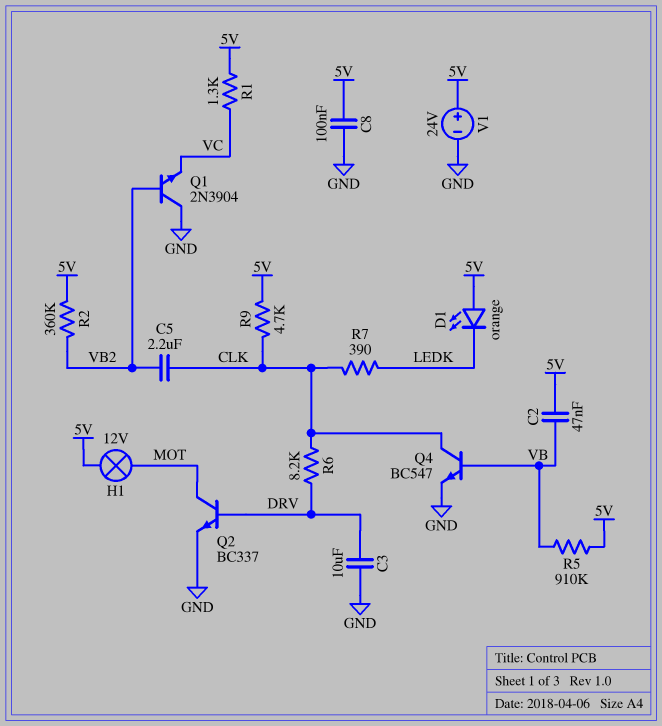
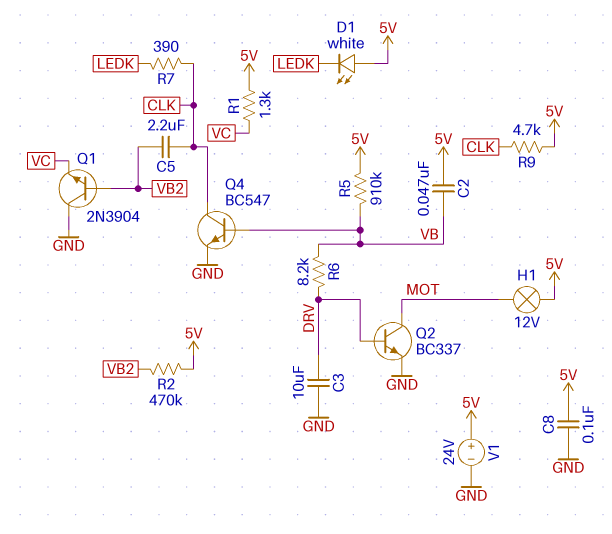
D1: LED orange (A 5V, K LEDK) -> LED white (A 5V, K LEDK)
R2: 360k (5V, VB2) -> 470k (5V, VB2)
R6: 8.2k (CLK, DRV) -> 8.2k (DRV, VB)

